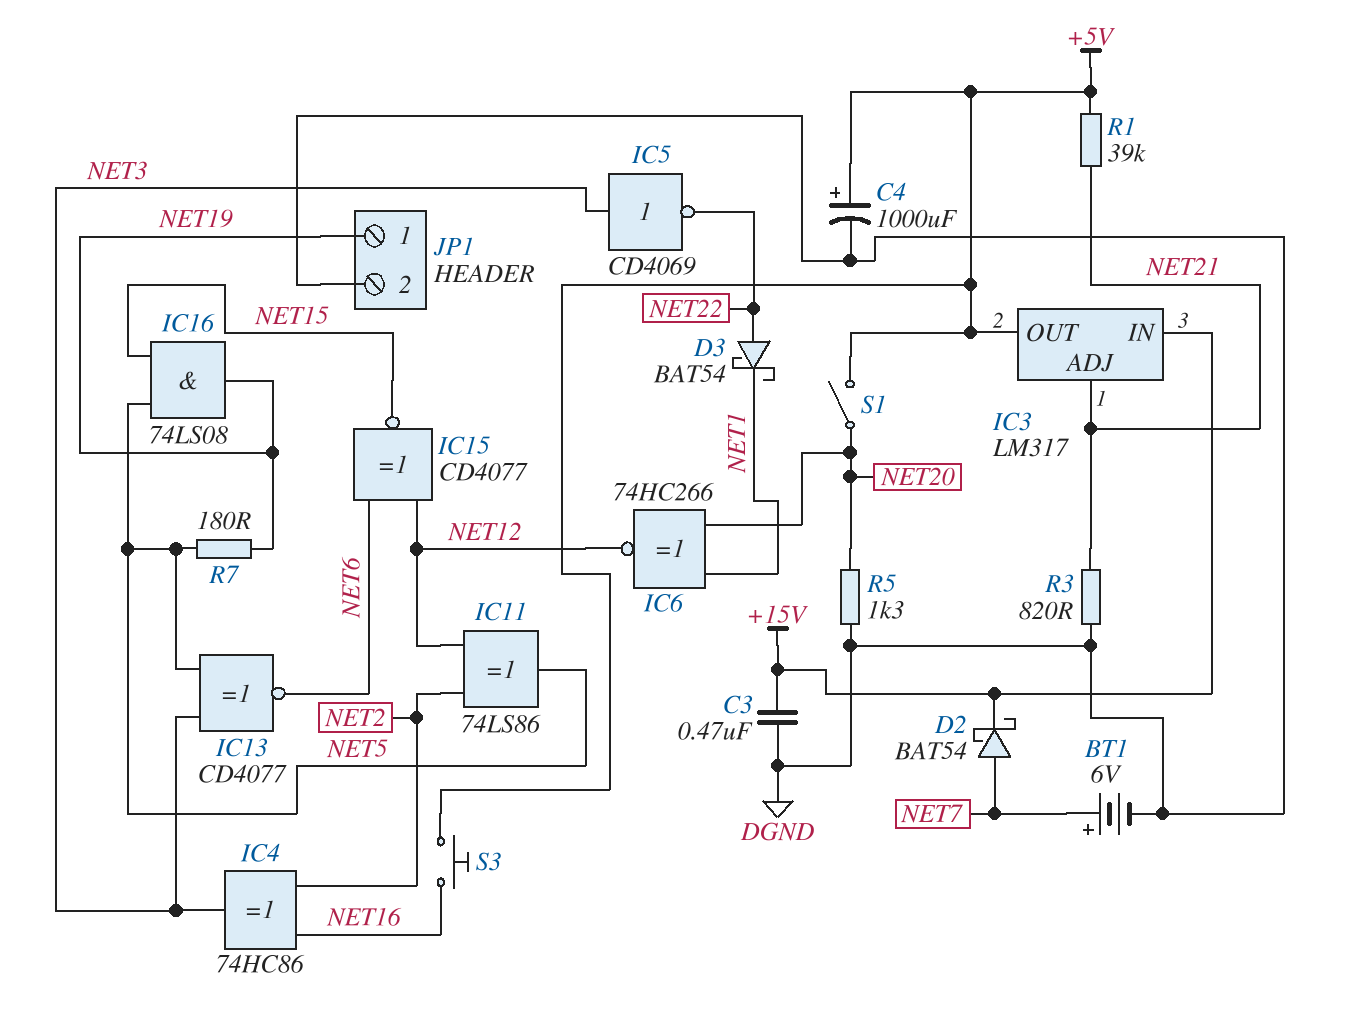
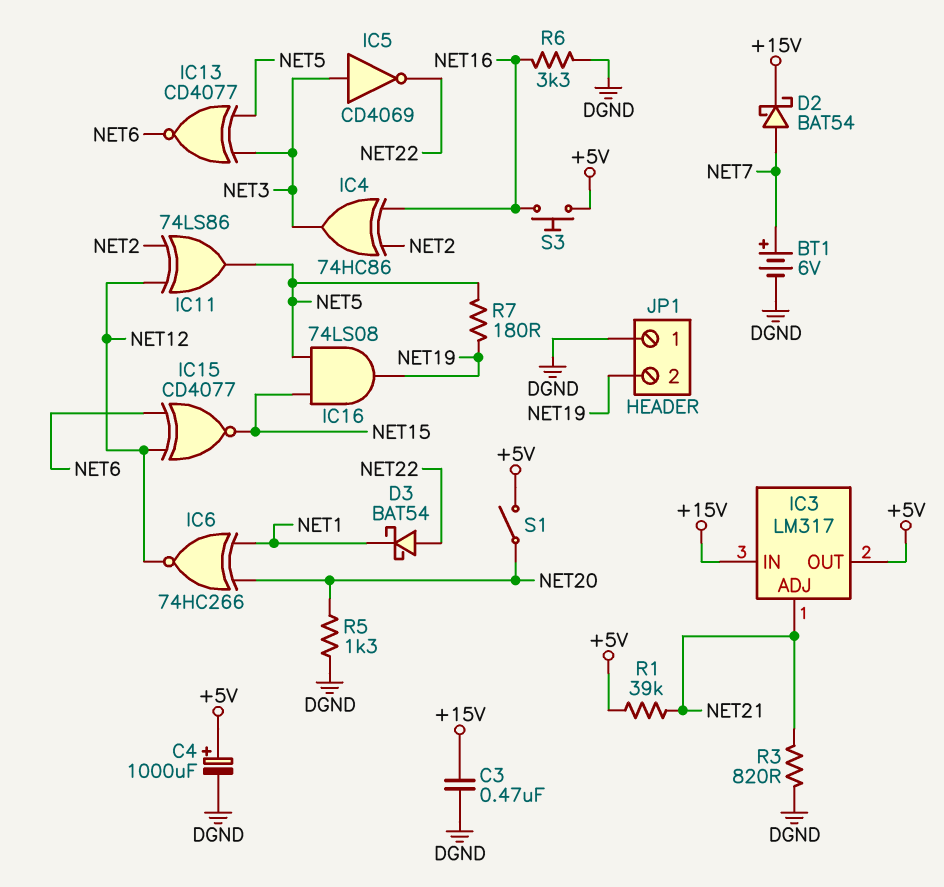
JP1 pin 1: NET19 -> DGND
JP1 pin 2: DGND -> NET19
R6: none -> 3.3k (DGND, NET16)

